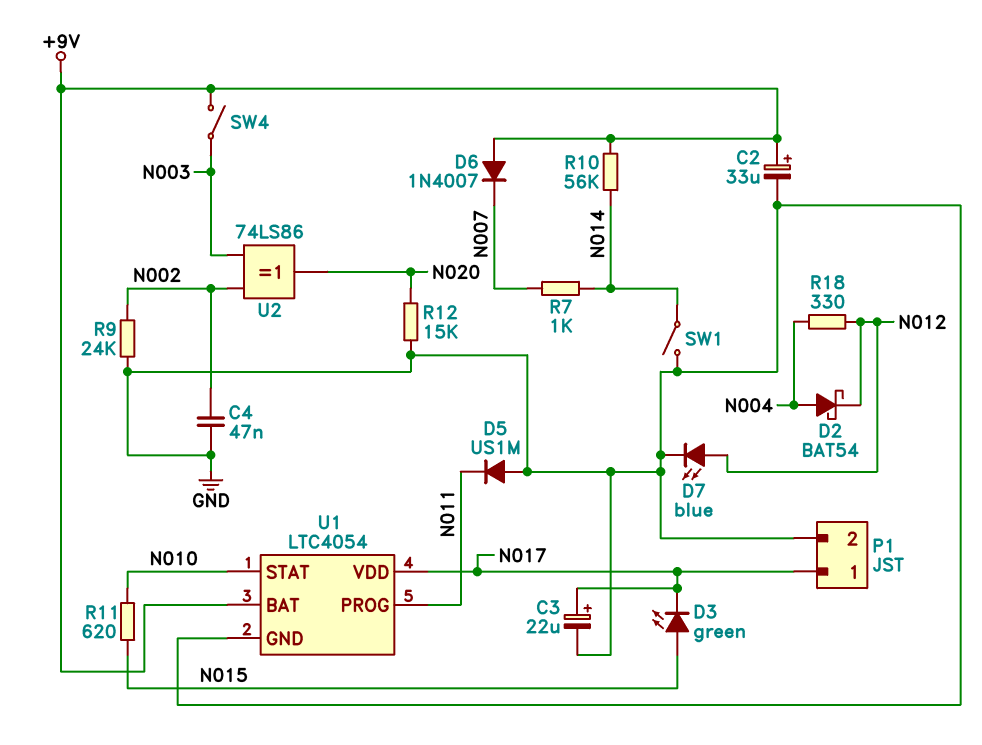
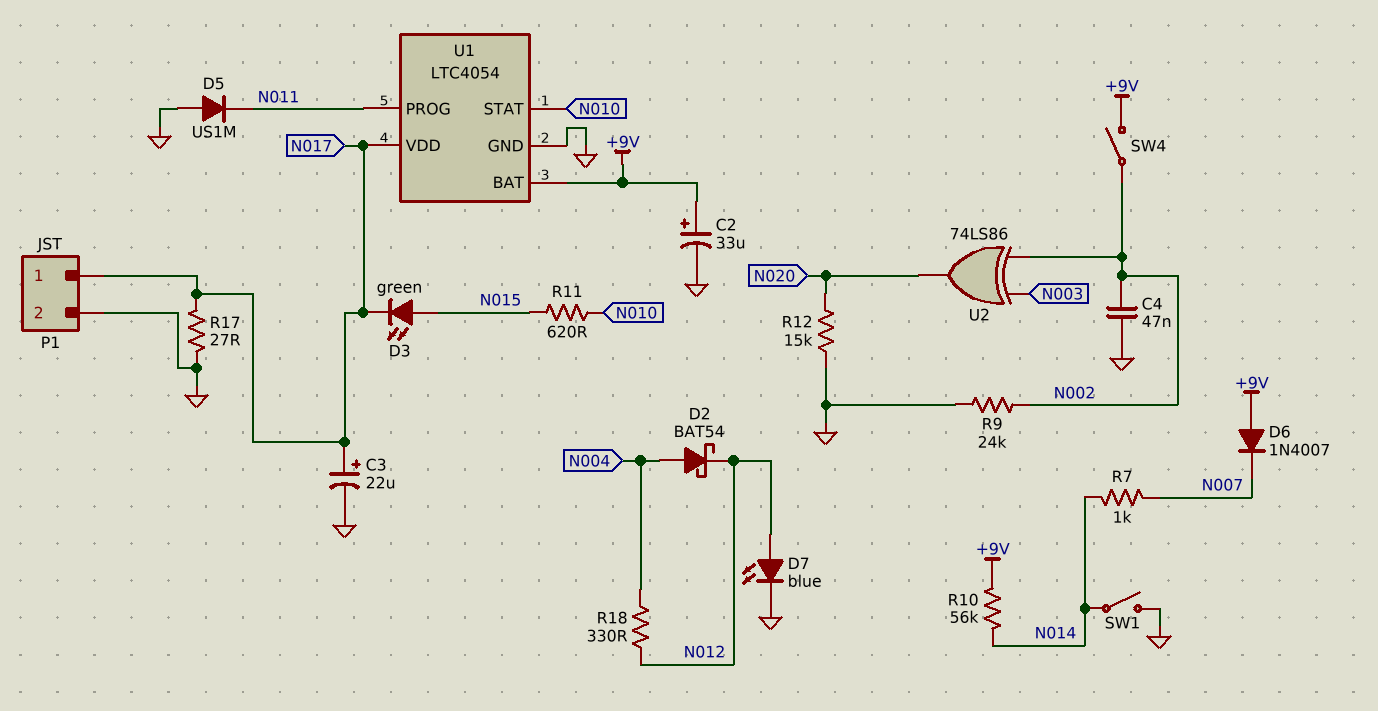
R17: none -> 27 (GND, N017)
SW4: switch (+9V, N003) -> switch (+9V, N002)

